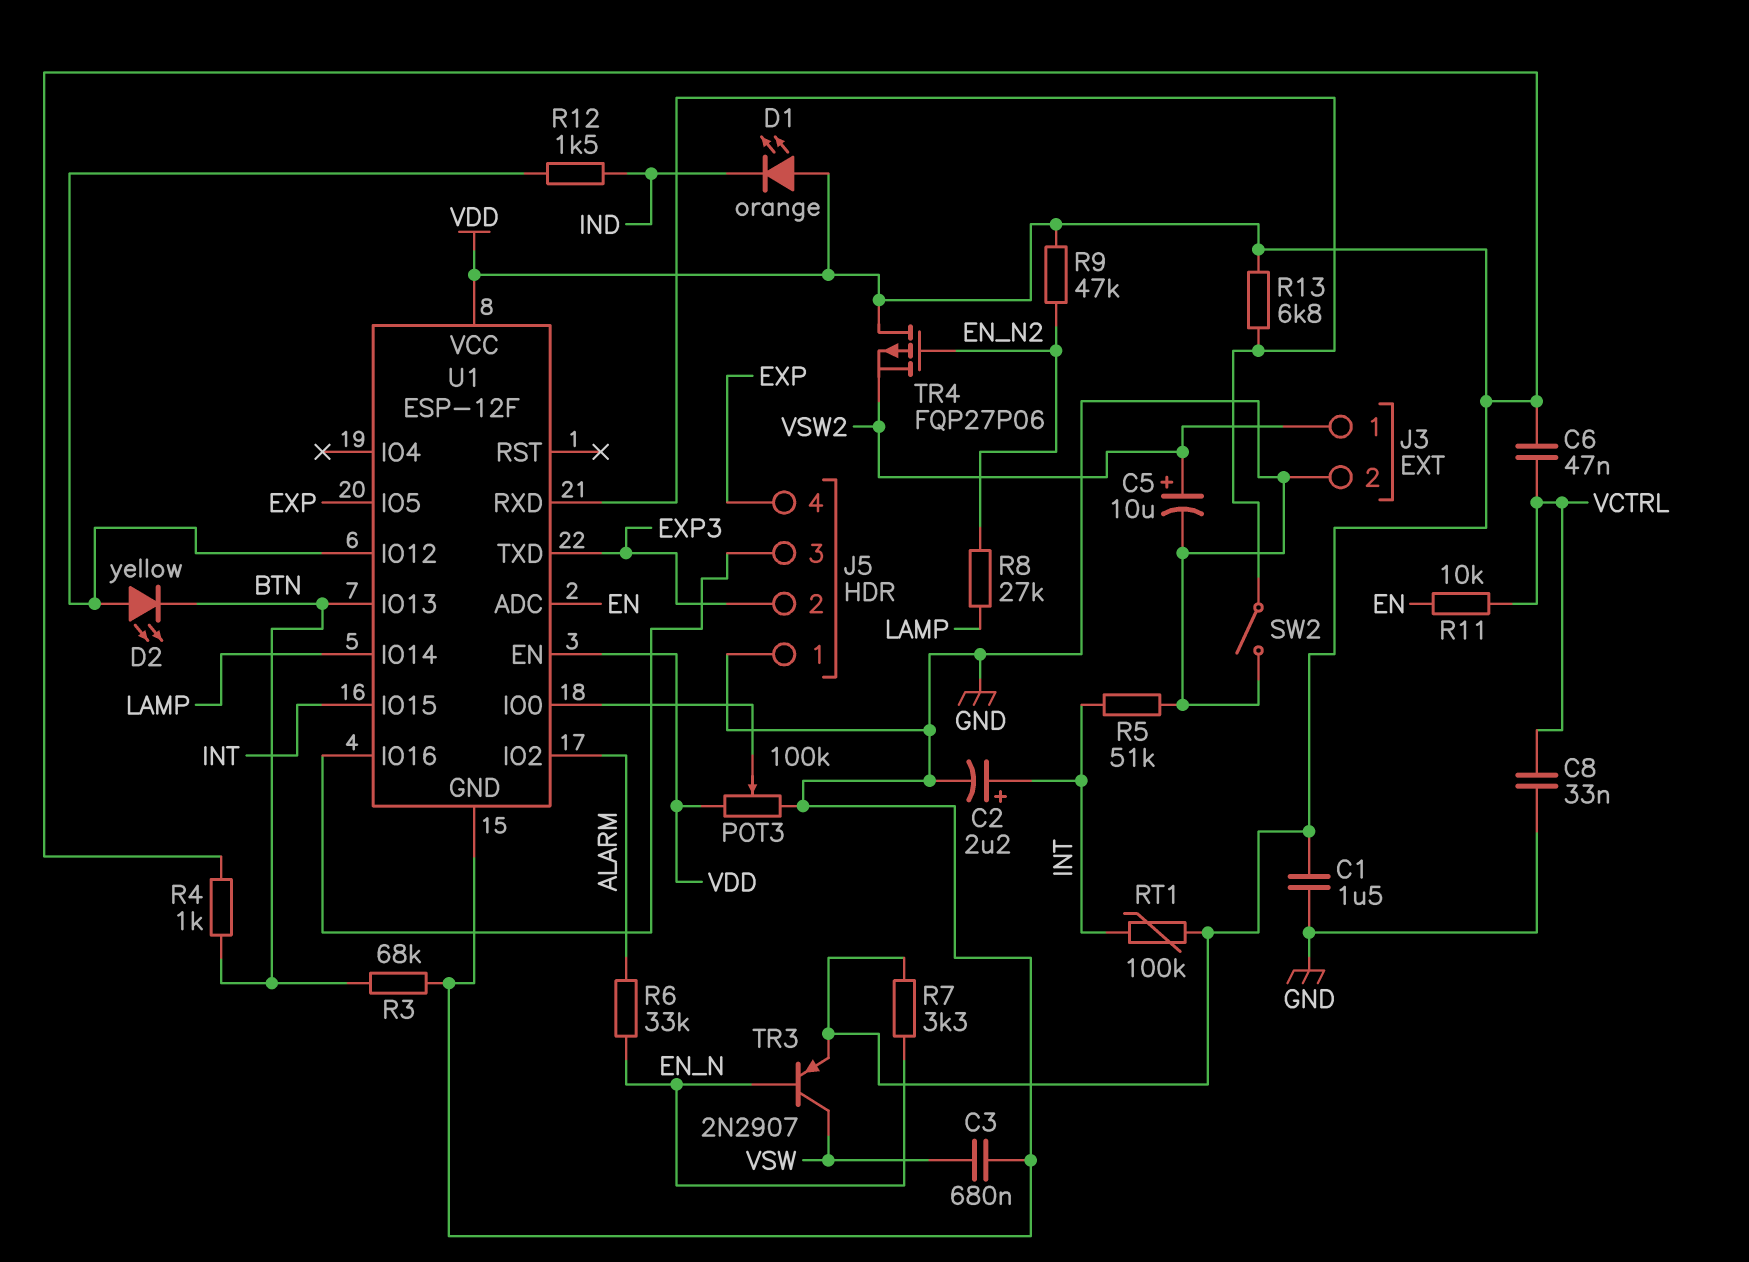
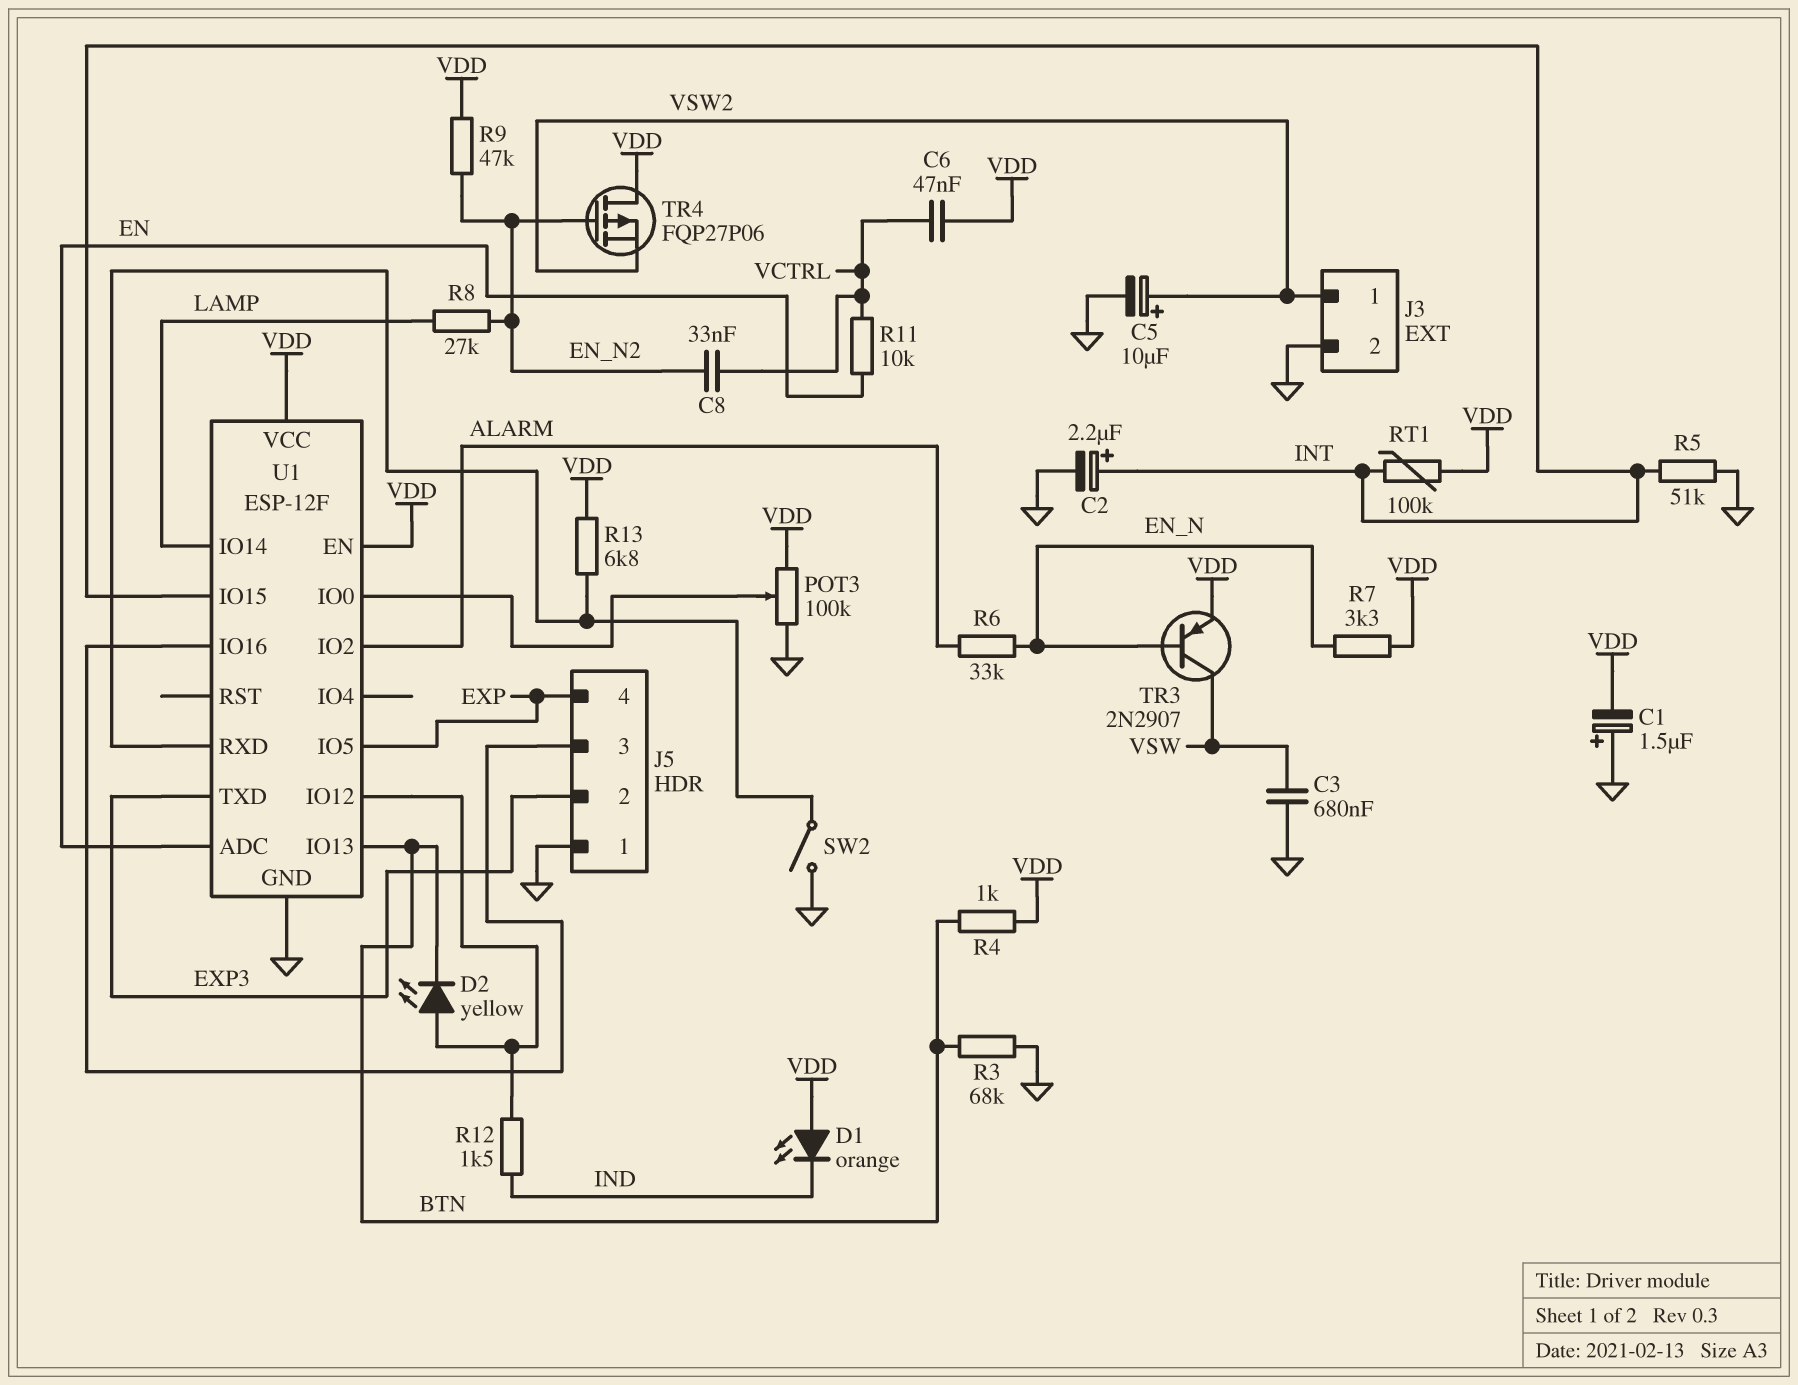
C1: 1.5uF (GND, VDD) -> 1.5uF (plus GND, minus VDD)
C8: 33nF (GND, VCTRL) -> 33nF (EN_N2, VCTRL)

